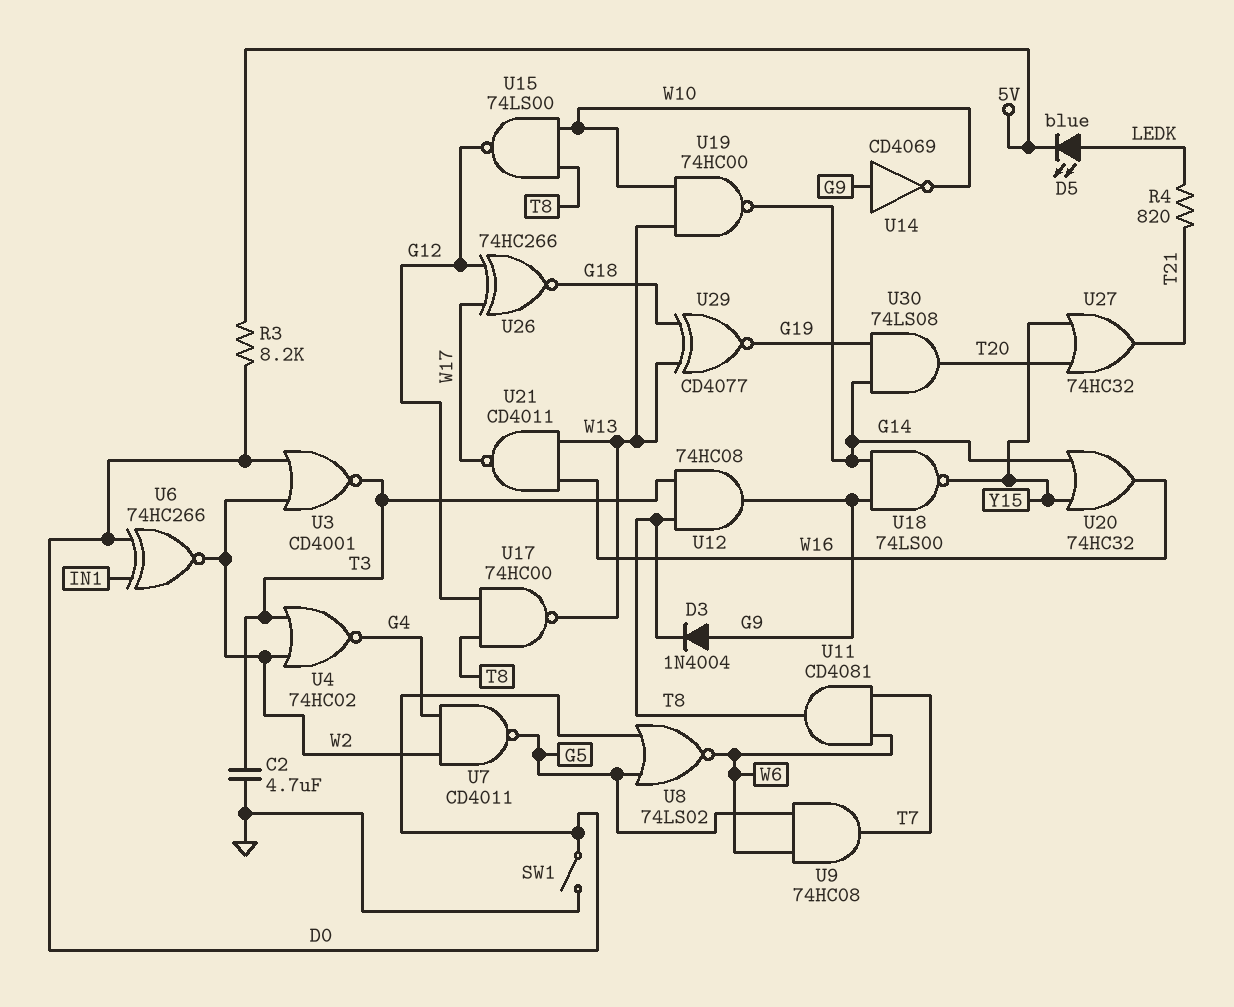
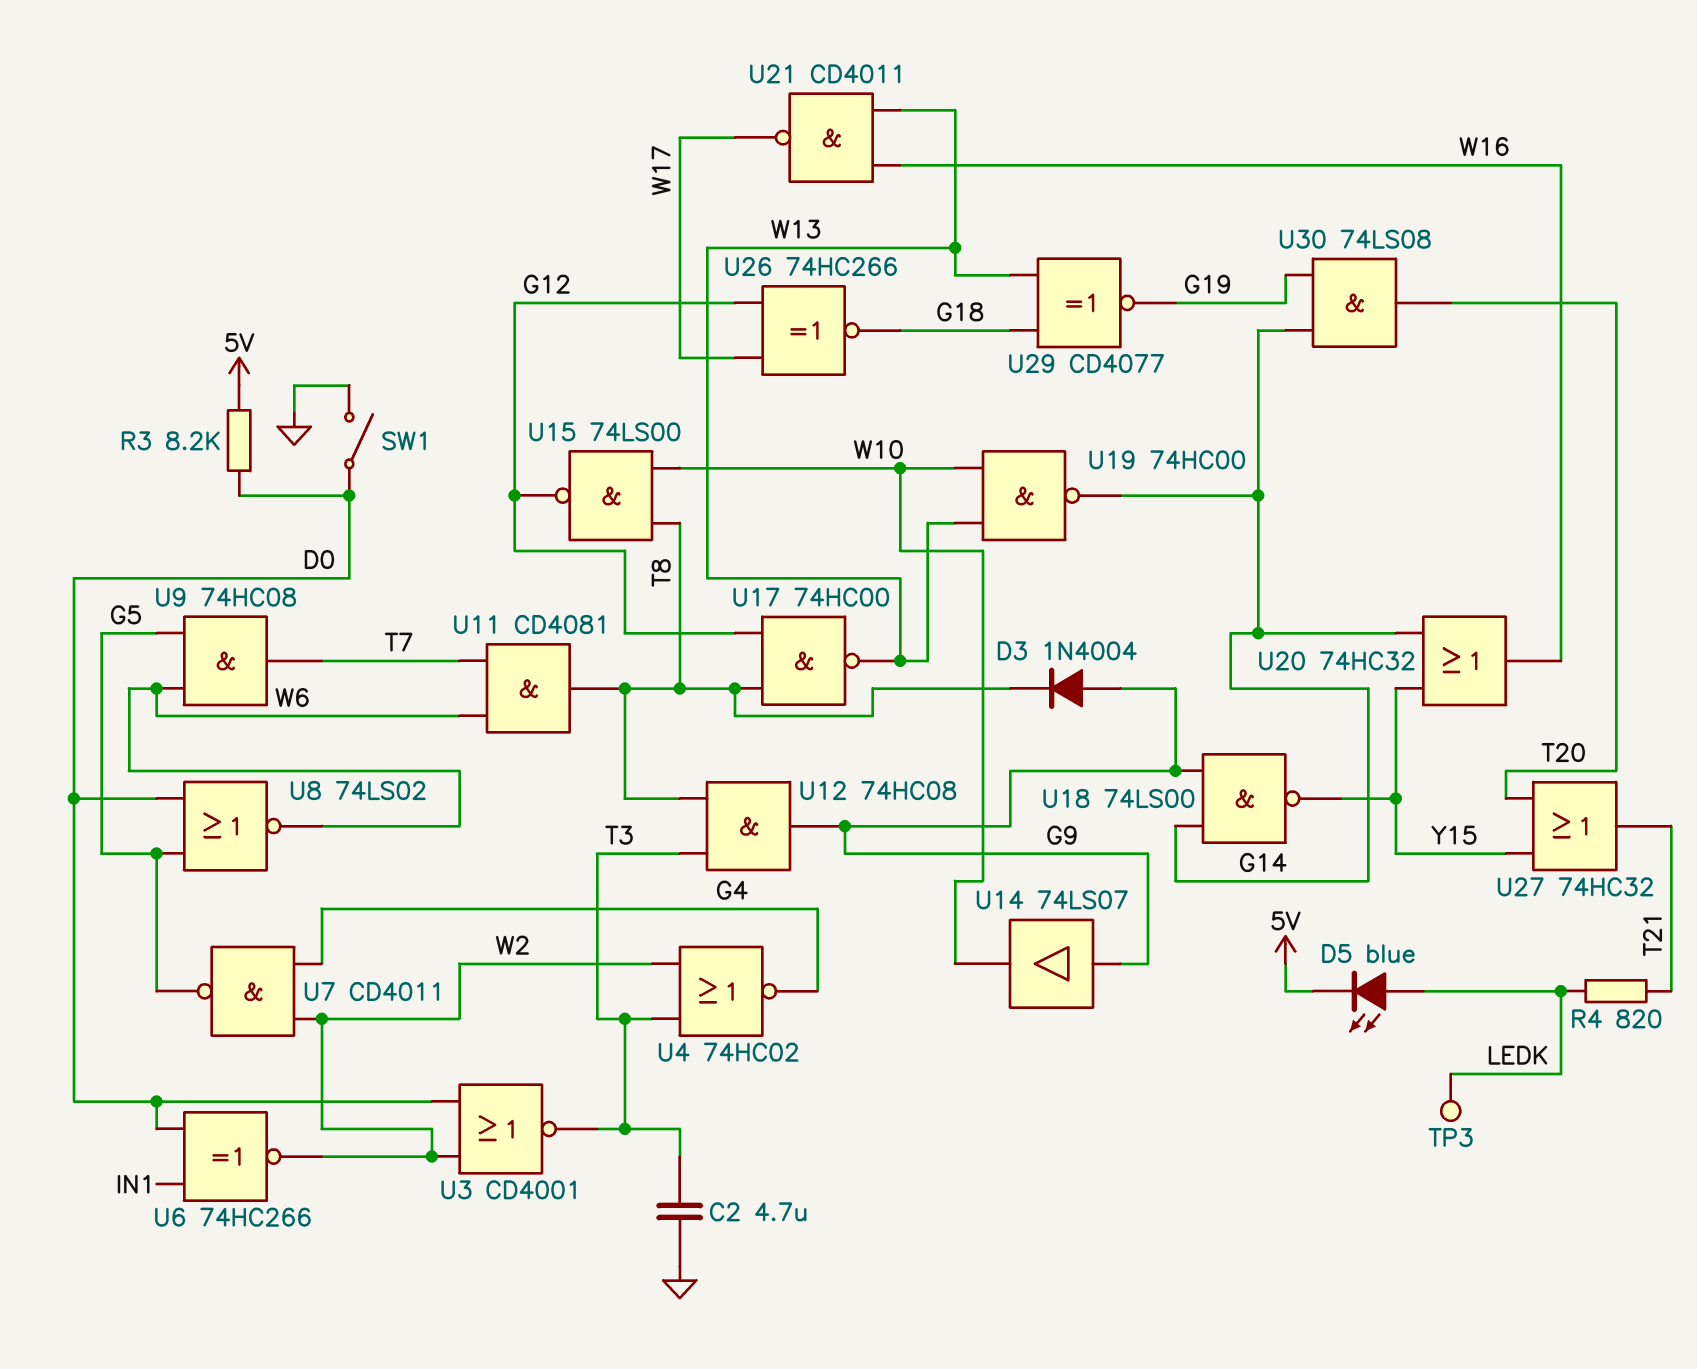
TP3: none -> test point (LEDK)
U14: NOT CD4069 (in G9, out W10) -> buffer 74LS07 (in G9, out W10)

